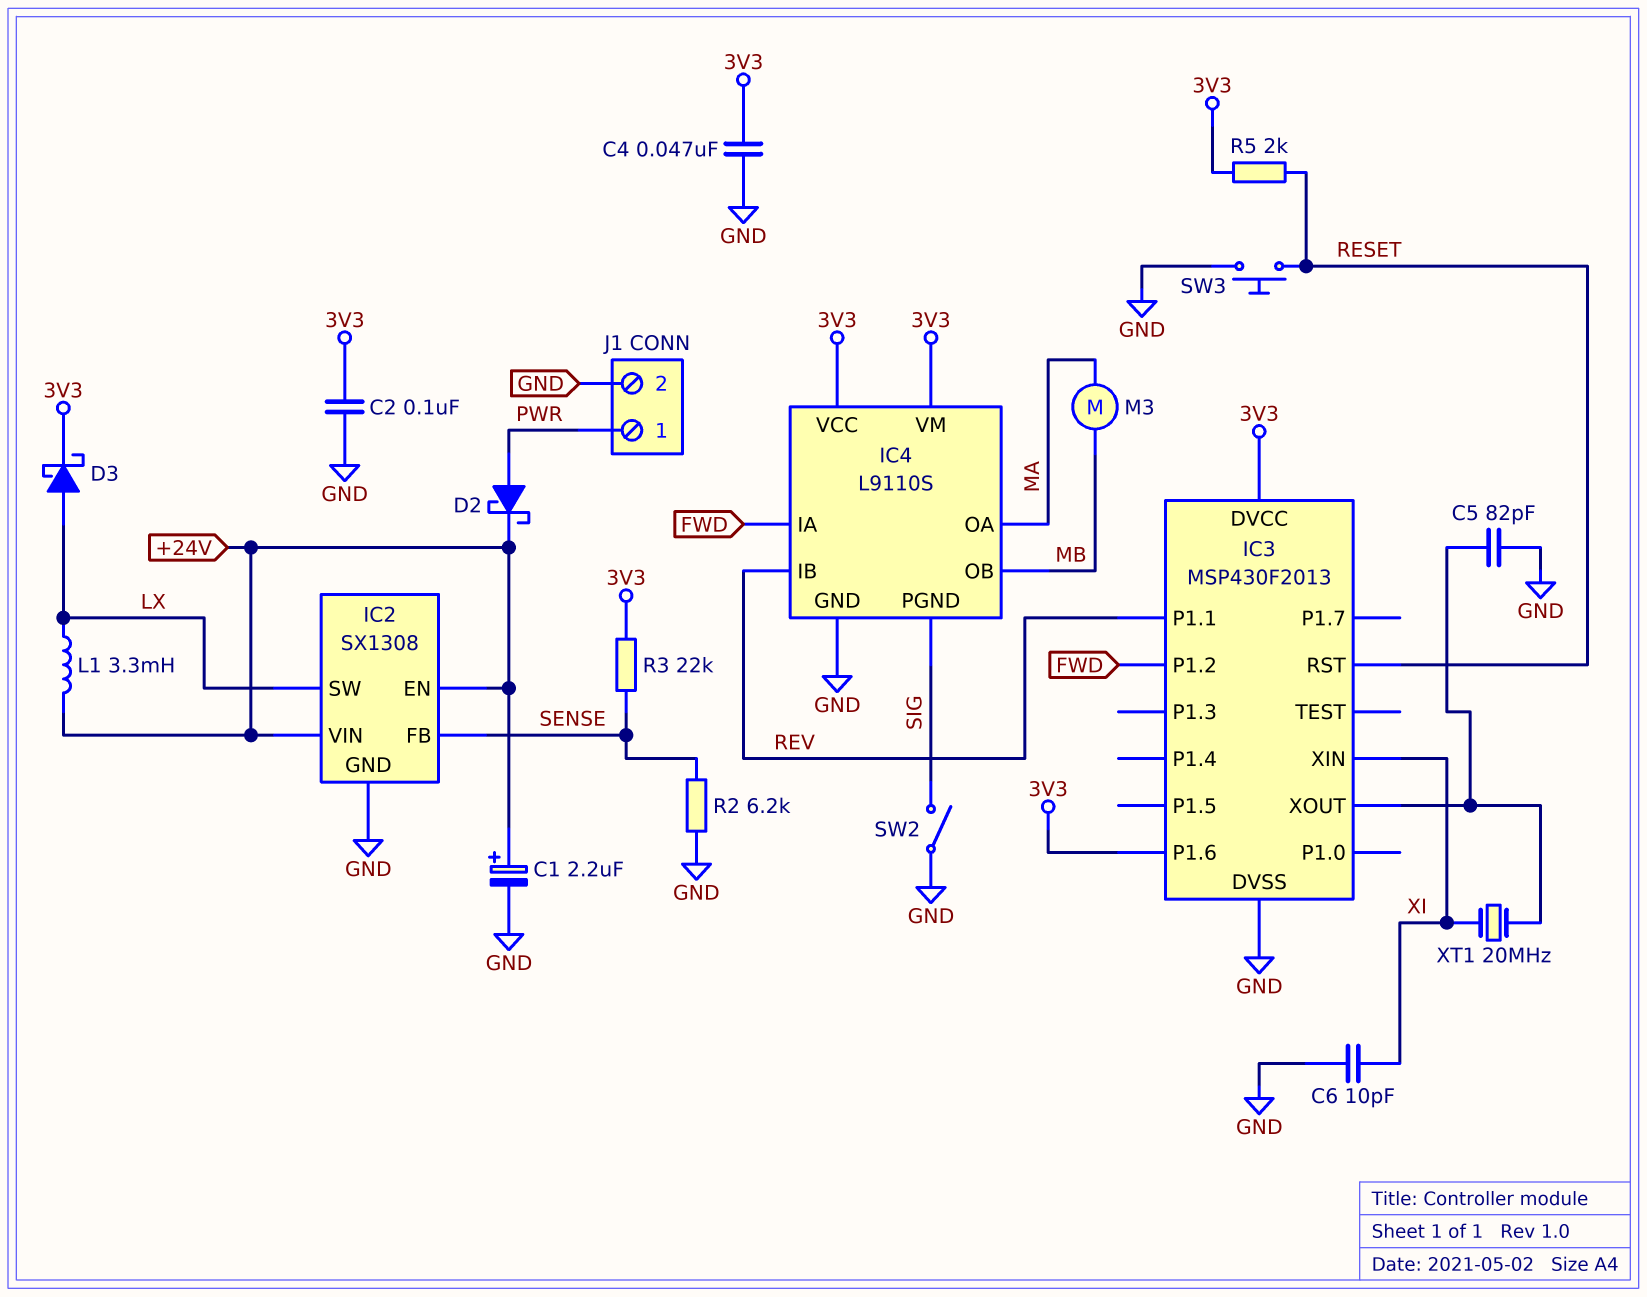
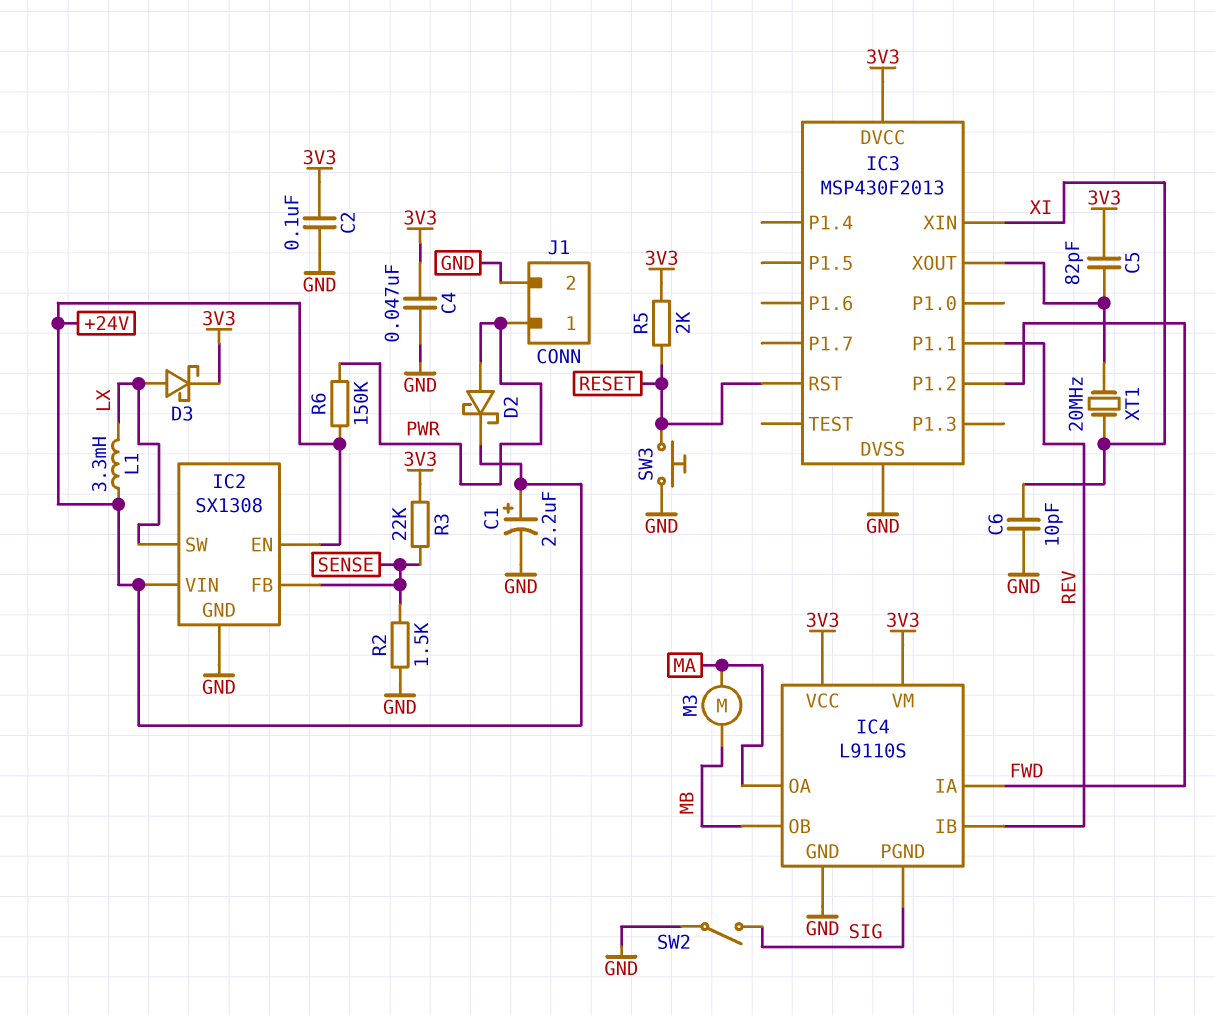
C5: 82pF (GND, IC3/XOUT) -> 82pF (3V3, IC3/XOUT)
IC3 pin P1.6: 3V3 -> none
R2: 6.2k (GND, SENSE) -> 1.5k (GND, SENSE)
R6: none -> 150k (+24V, PWR)

